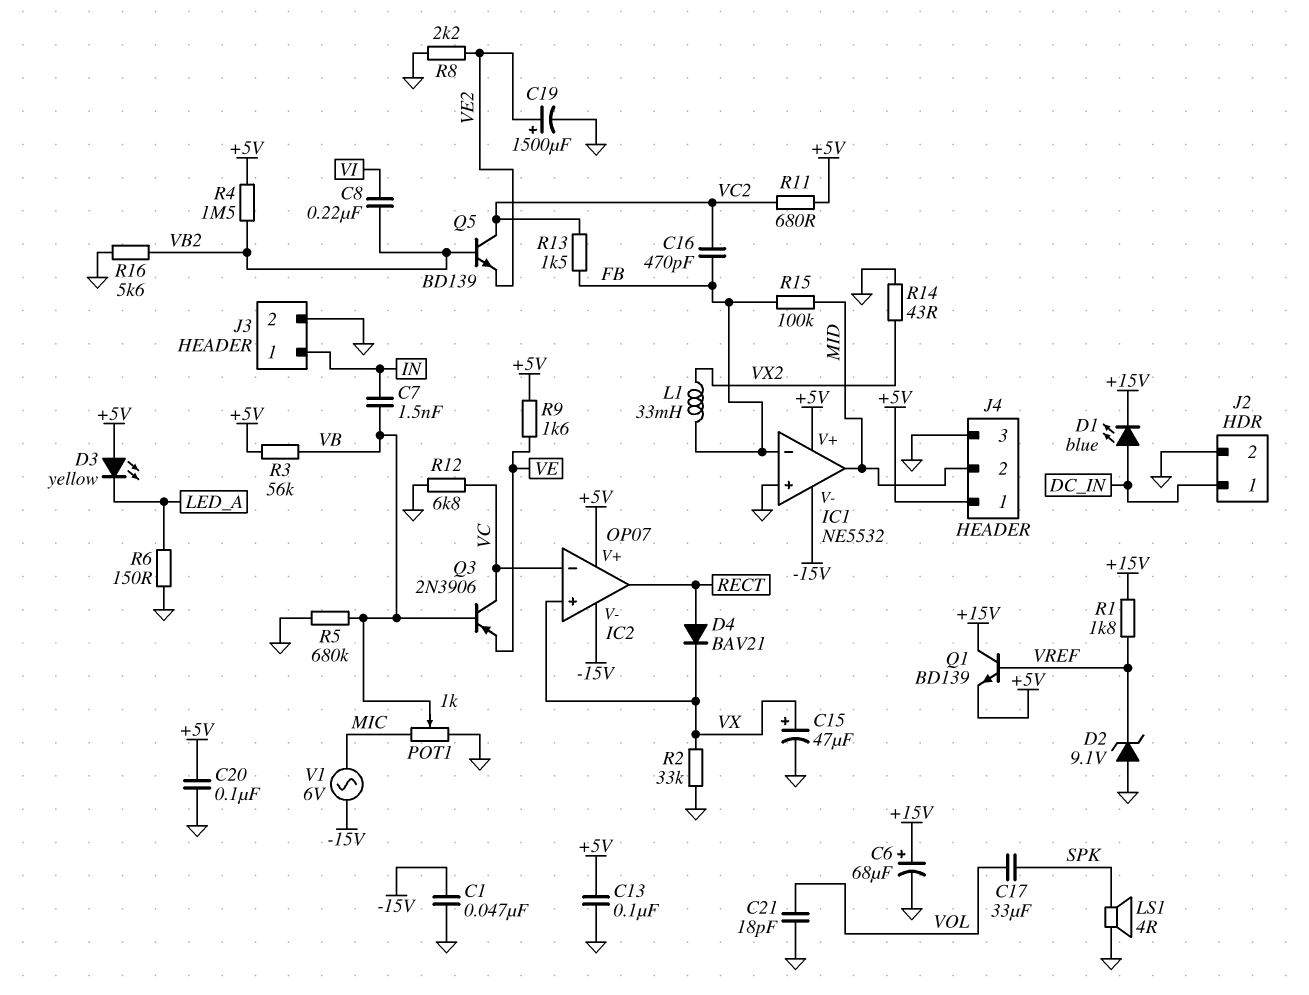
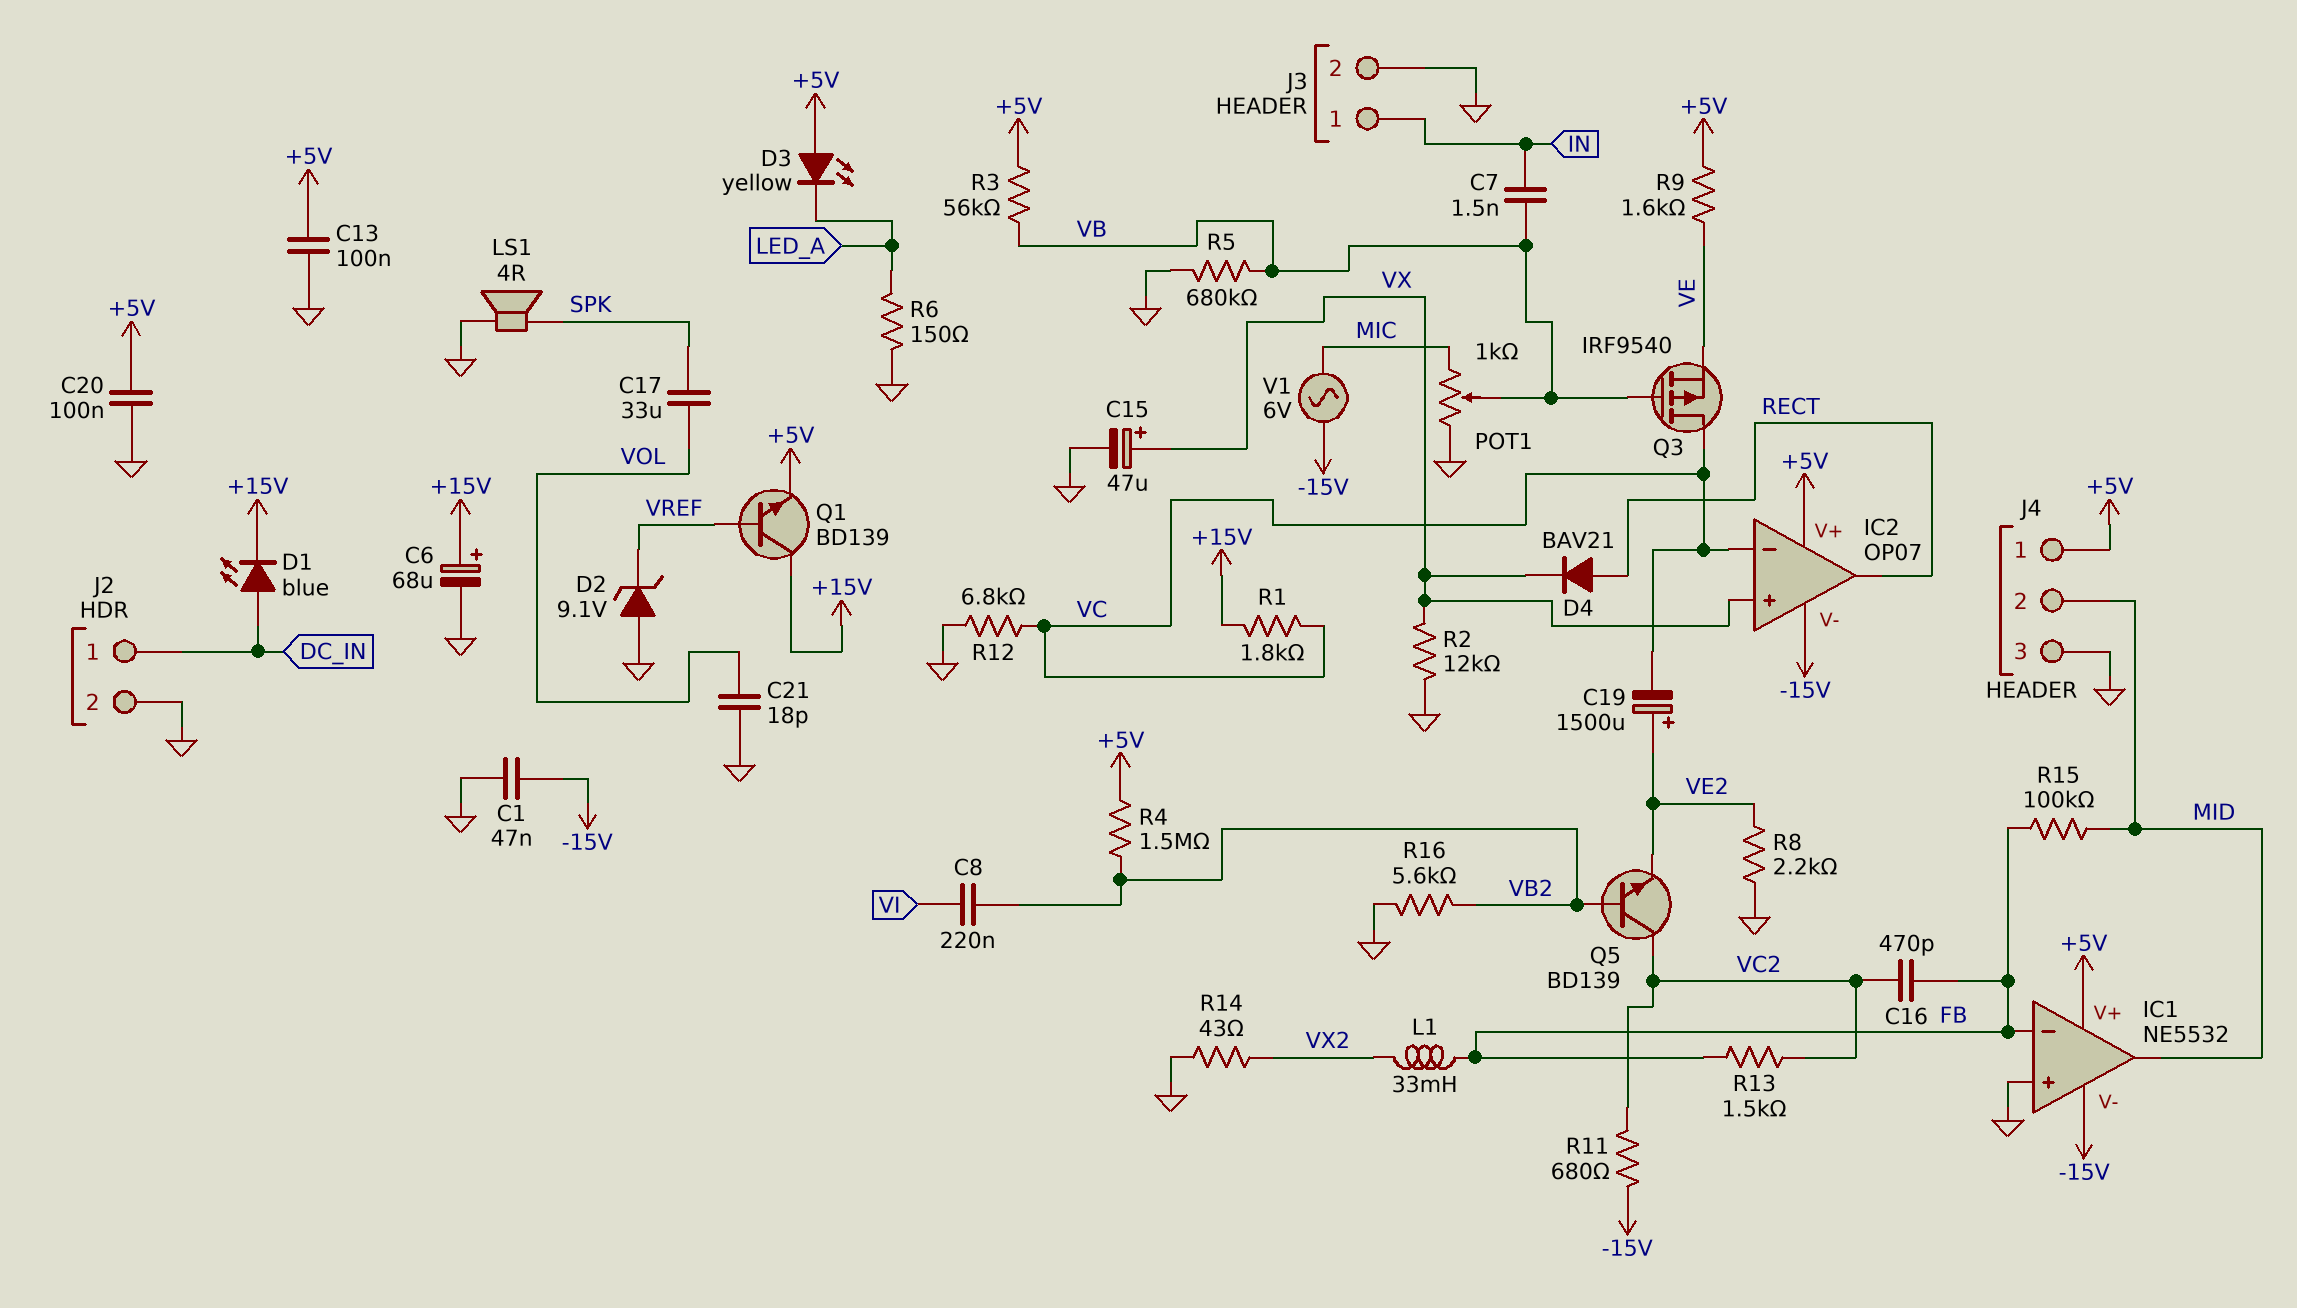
C19: 1500uF (plus VE2, minus GND) -> 1500uF (plus VE2, minus VC)
Q3: PNP 2N3906 (B VB, C VC, E VE) -> PMOS IRF9540 (G VB, D VC, S VE)
R1: 1.8k (+15V, VREF) -> 1.8k (+15V, VC)
R2: 33k (GND, VX) -> 12k (GND, VX)
R11: 680 (+5V, VC2) -> 680 (-15V, VC2)

